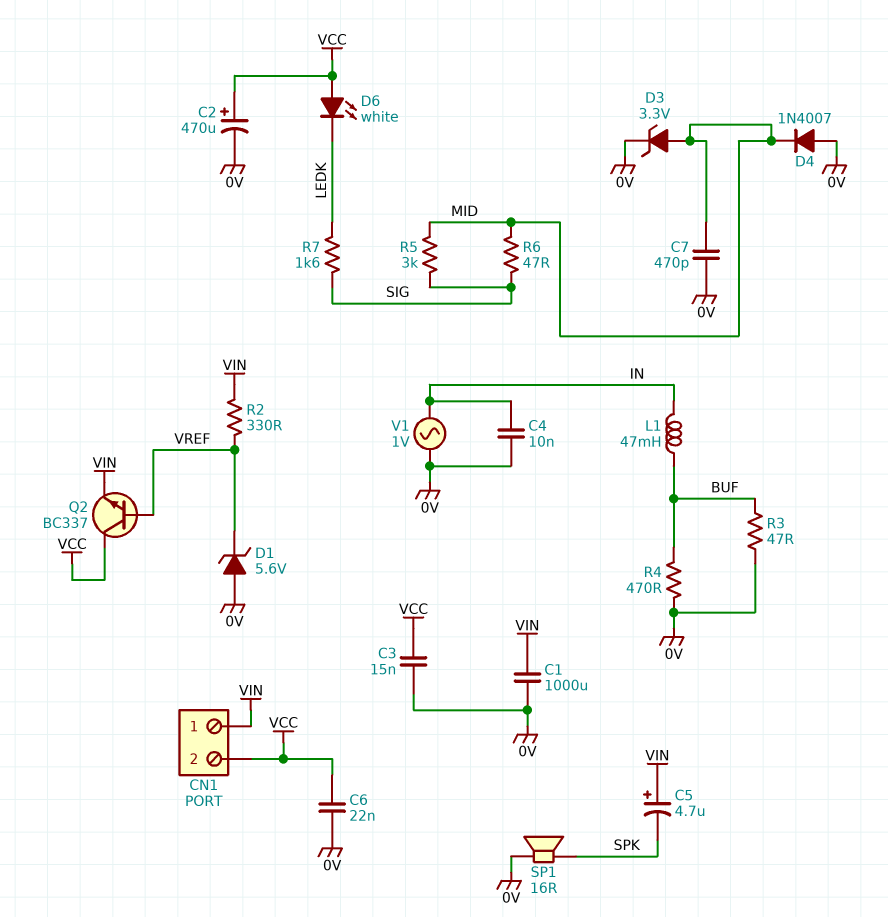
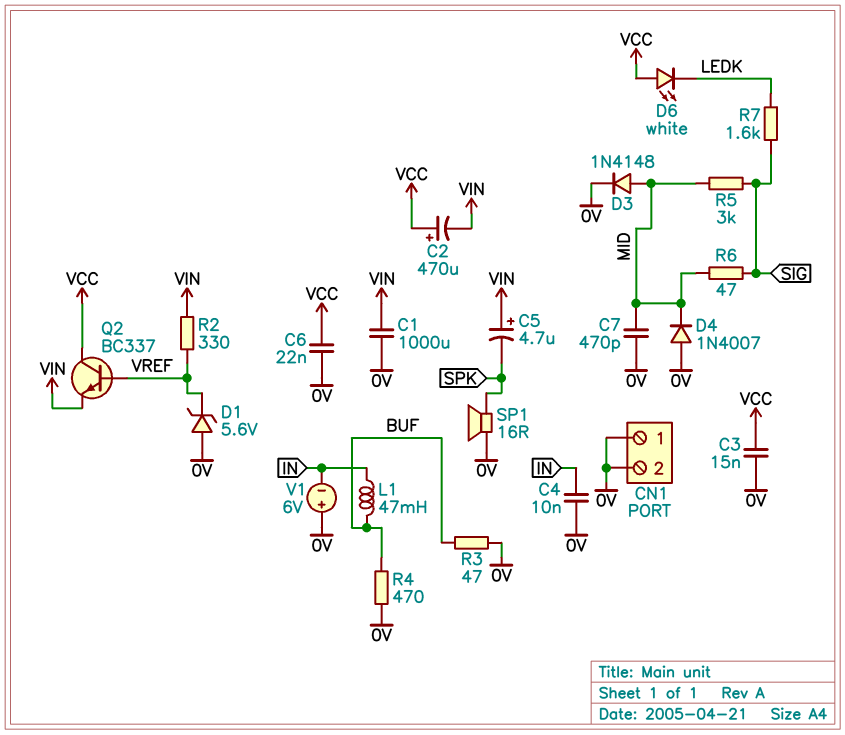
C2: 470uF (plus VCC, minus 0V) -> 470uF (plus VCC, minus VIN)
CN1 pin 1: VIN -> 0V
CN1 pin 2: VCC -> 0V
D3: zener 3.3V (A MID, K 0V) -> diode 1N4148 (A MID, K 0V)
V1: AC 1V (0V, IN) -> 6V (plus 0V, minus IN)

